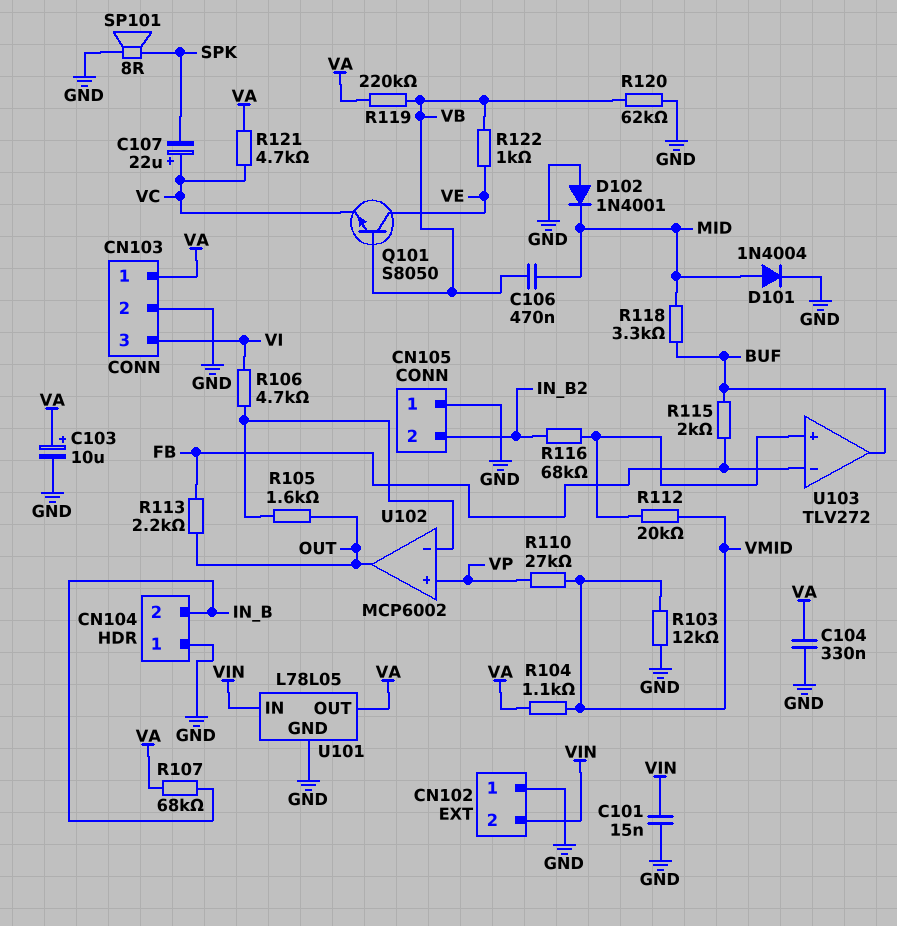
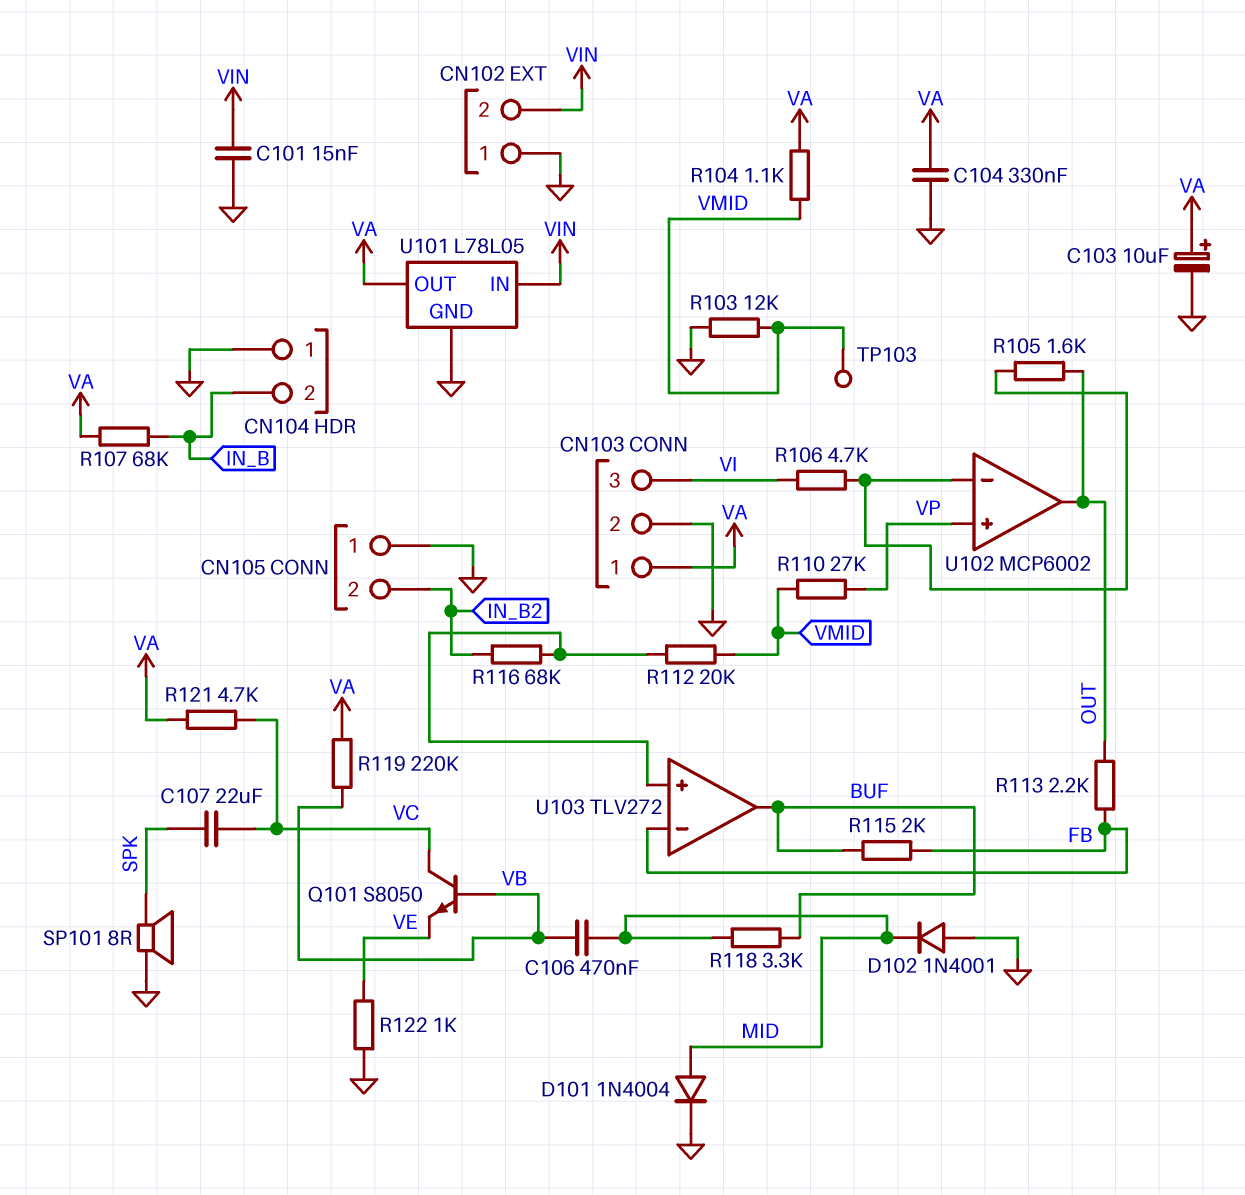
C107: 22uF (plus VC, minus SPK) -> 22uF (SPK, VC)
Q101: NPN S8050 (B VB, C VE, E VC) -> NPN S8050 (B VB, C VC, E VE)
R120: 62k (GND, VB) -> none
R122: 1k (VB, VE) -> 1k (GND, VE)
TP103: none -> test point (VMID)

